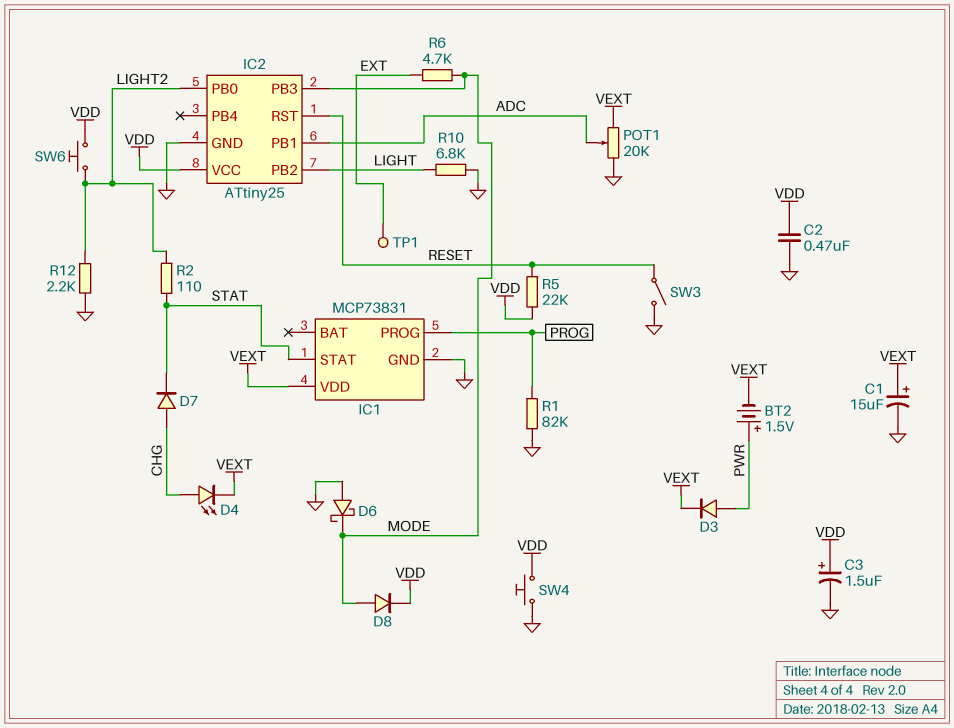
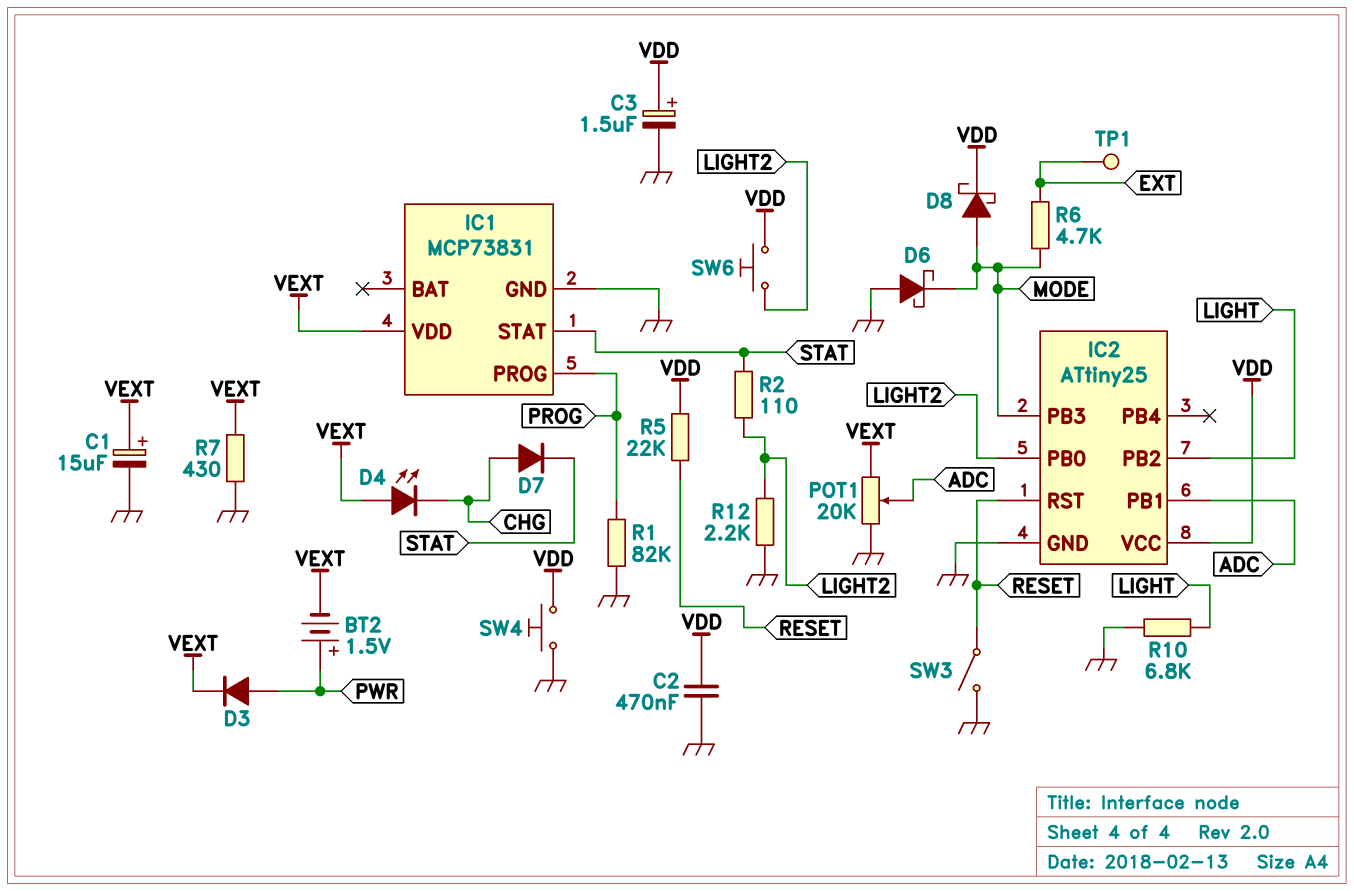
D4: LED (A CHG, K VEXT) -> LED (A VEXT, K CHG)
D8: diode (A MODE, K VDD) -> schottky (A MODE, K VDD)
R7: none -> 430 (GND, VEXT)

